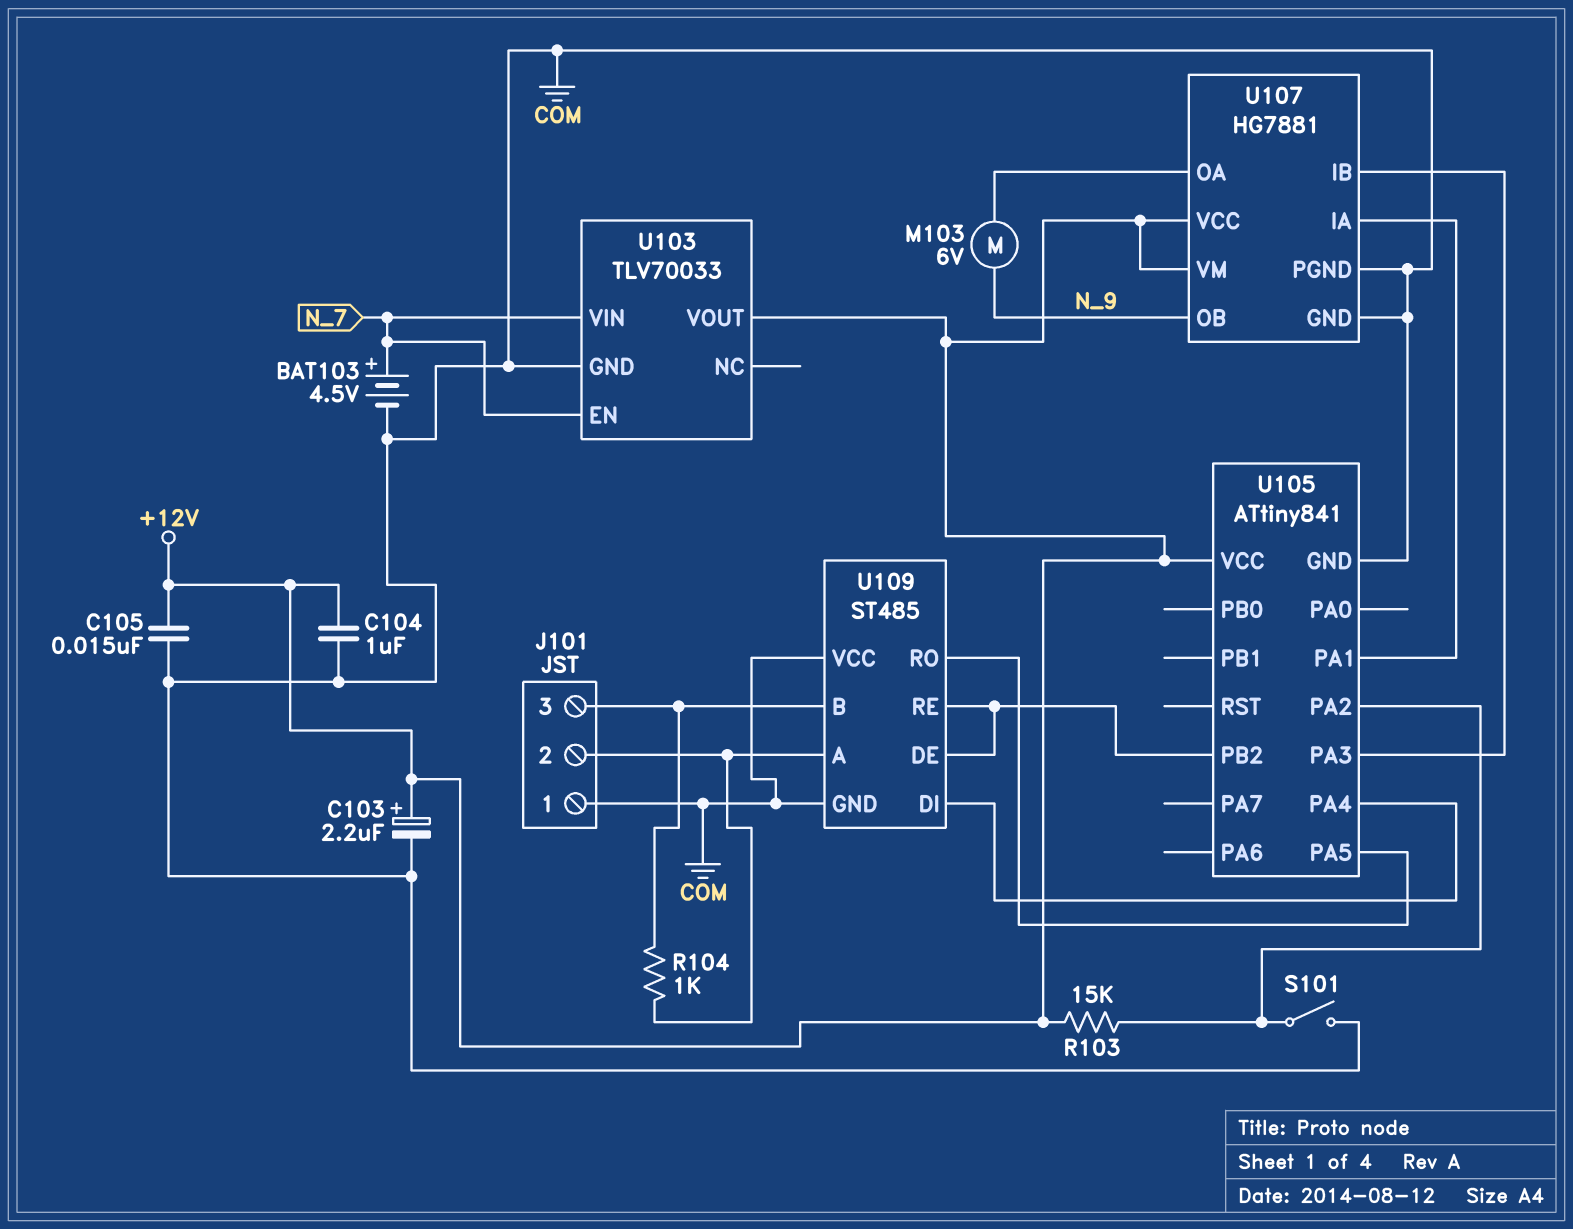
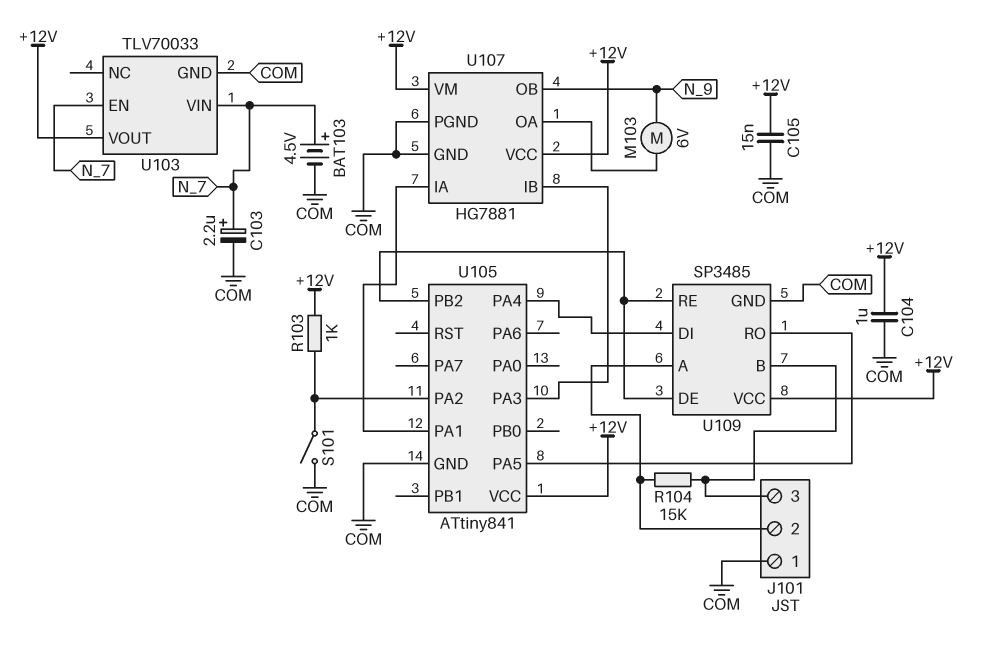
C103: 2.2uF (plus +12V, minus COM) -> 2.2uF (plus N_7, minus COM)
R103: 15k (+12V, U105/PA2) -> 1k (+12V, U105/PA2)
R104: 1k (J101/2, J101/3) -> 15k (J101/2, J101/3)
U109: ST485 -> SP3485
U109 pin VCC: COM -> +12V

